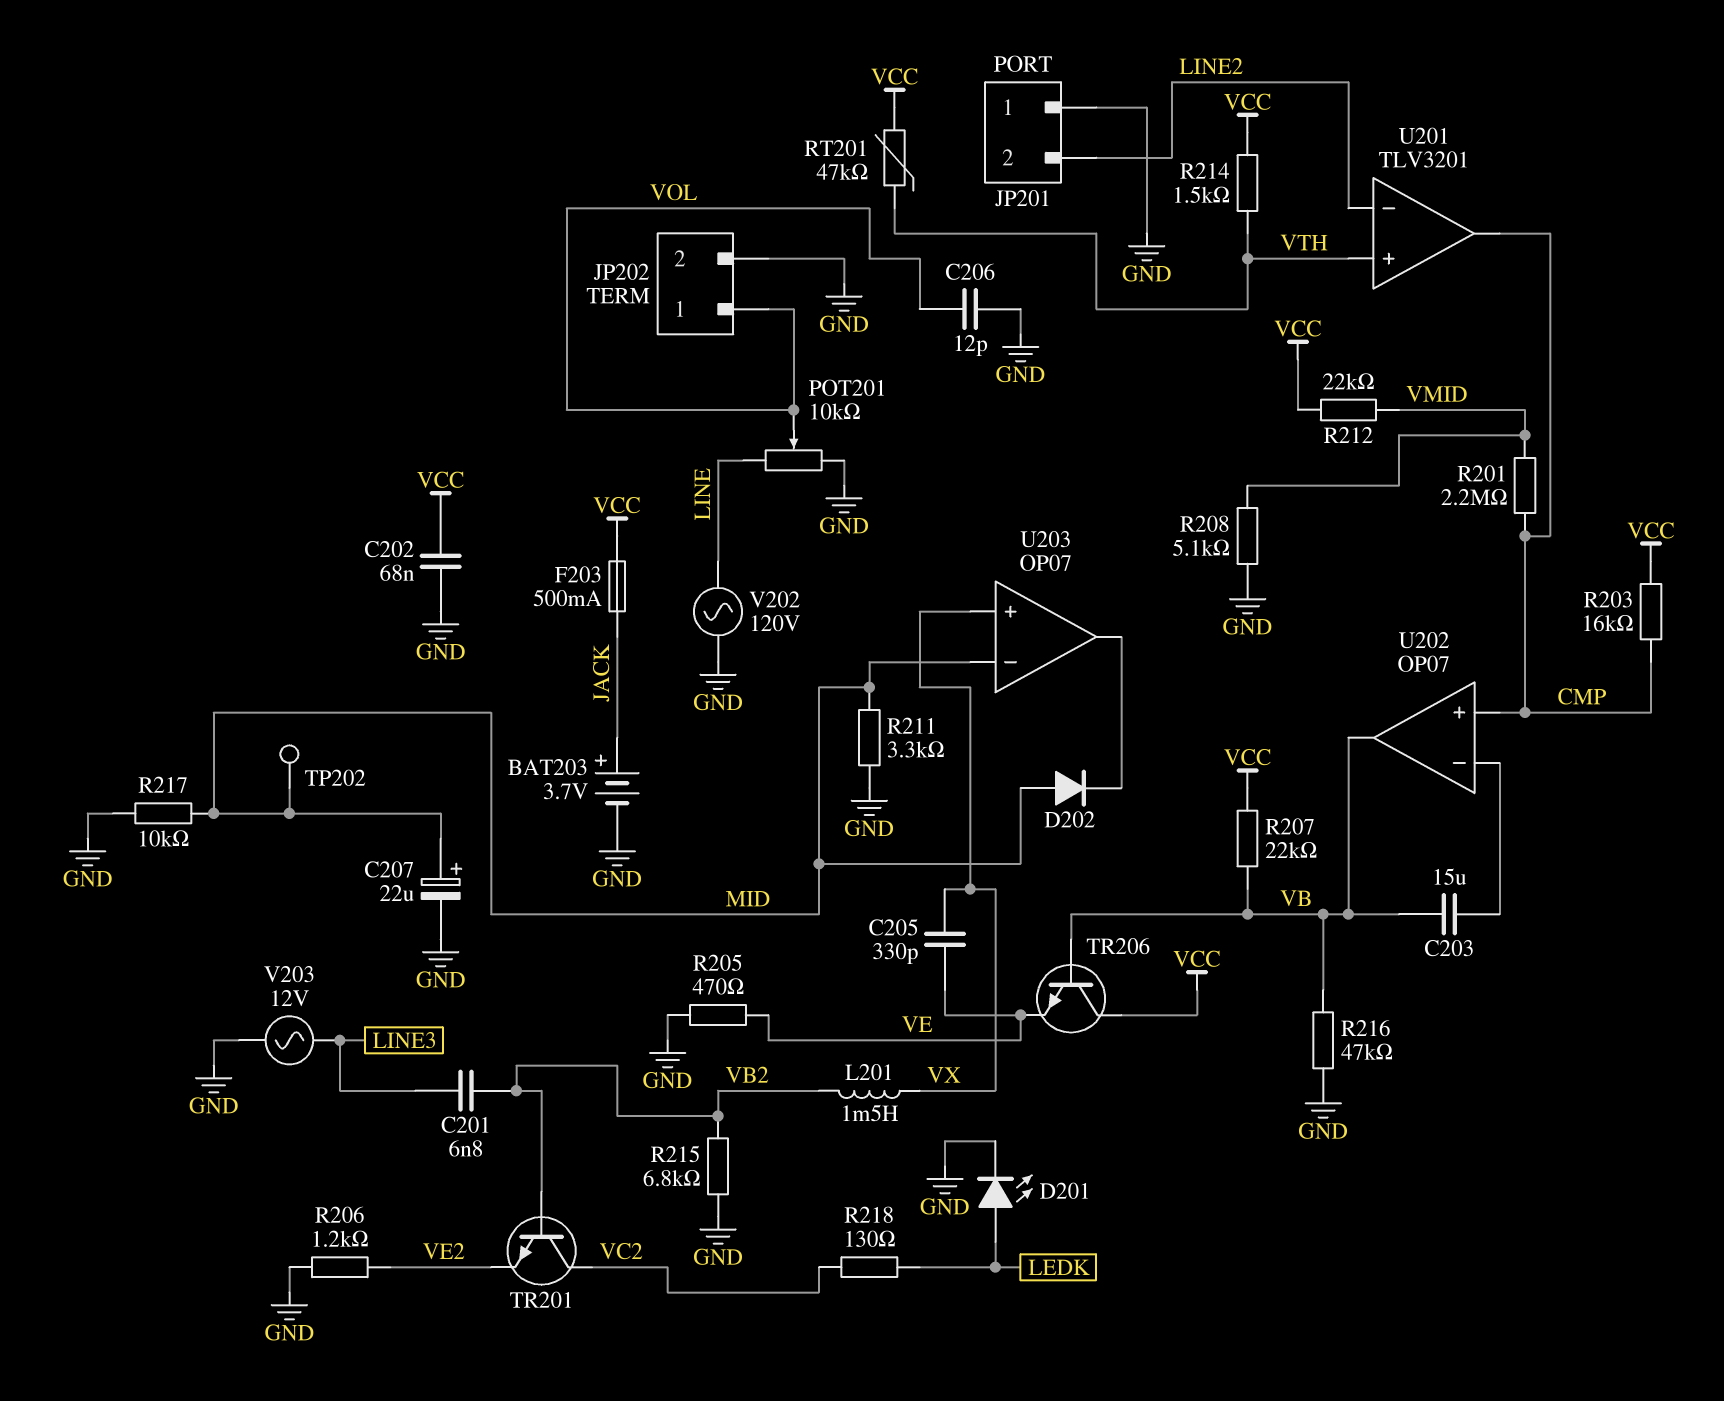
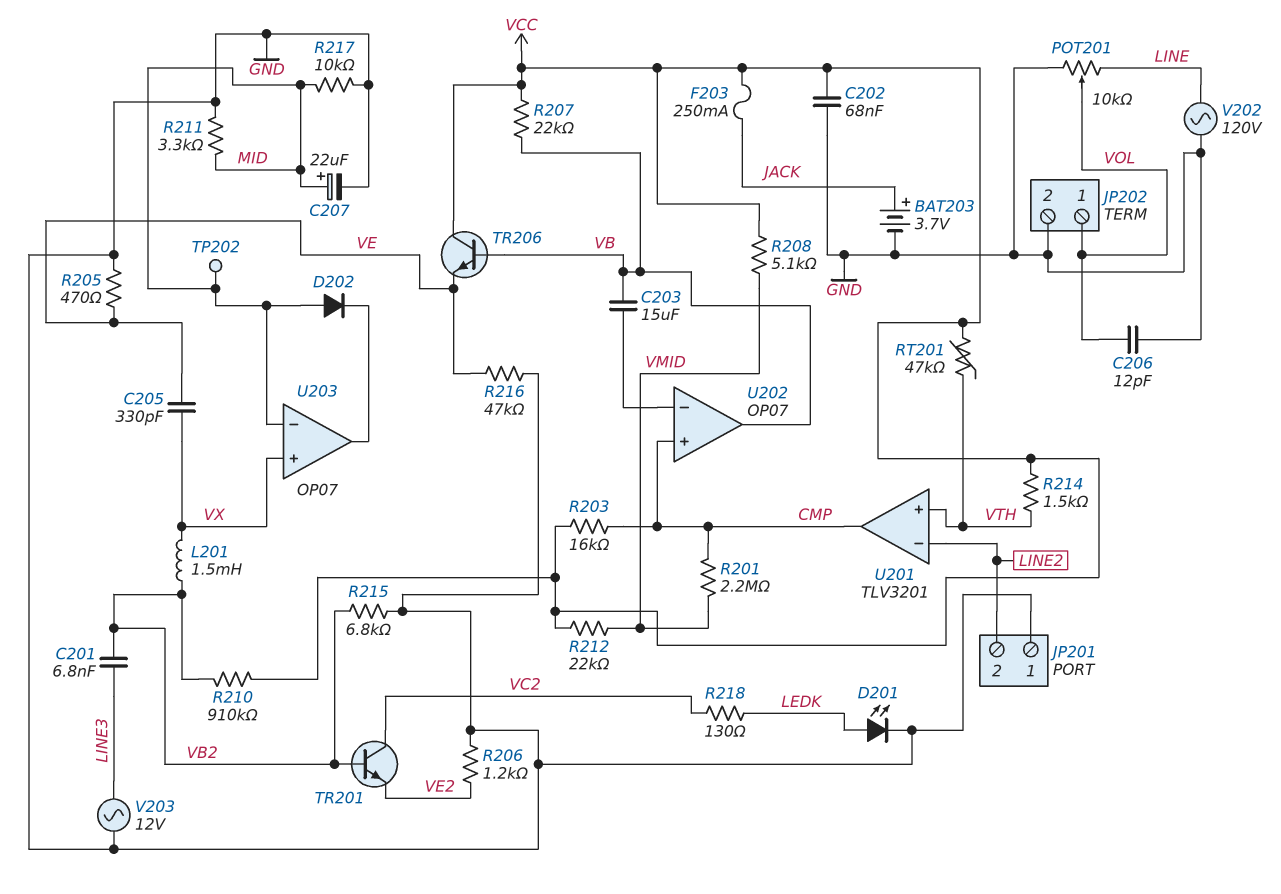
F203: 500mA (JACK, VCC) -> 250mA (JACK, VCC)
R208: 5.1k (GND, VMID) -> 5.1k (VCC, VMID)
R210: none -> 910k (VB2, VCC)
R216: 47k (GND, VB) -> 47k (GND, VE)

